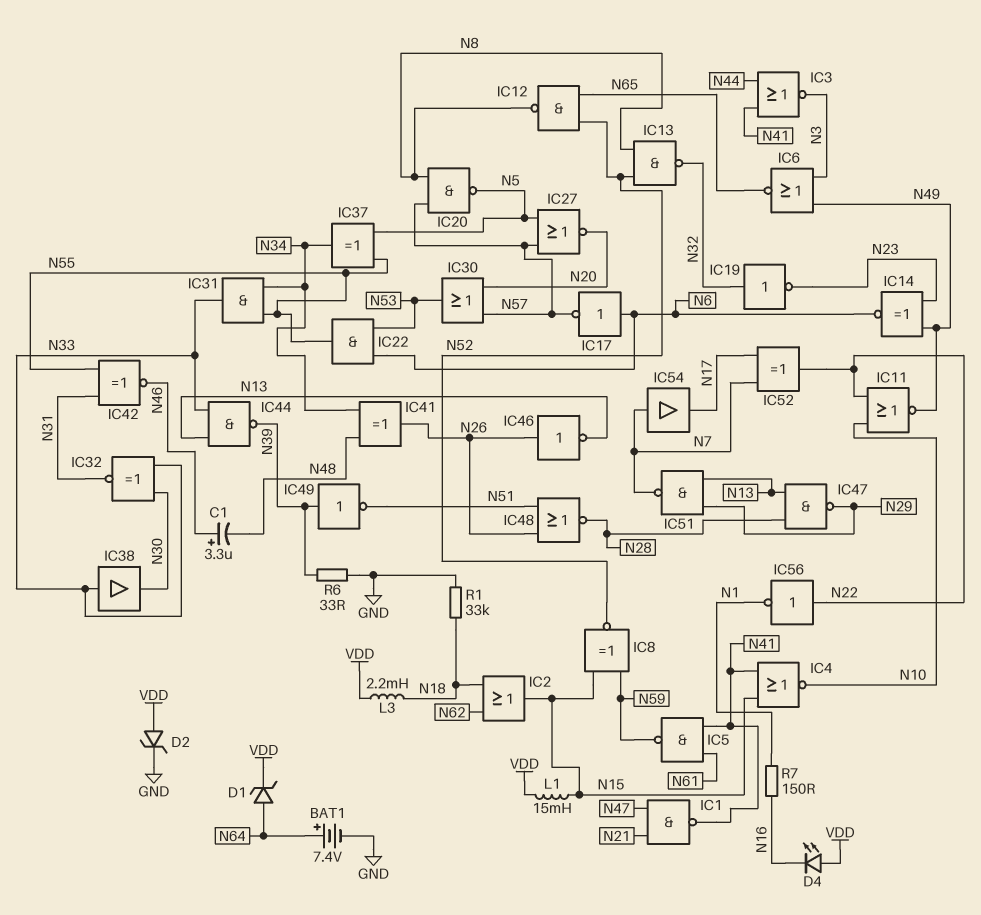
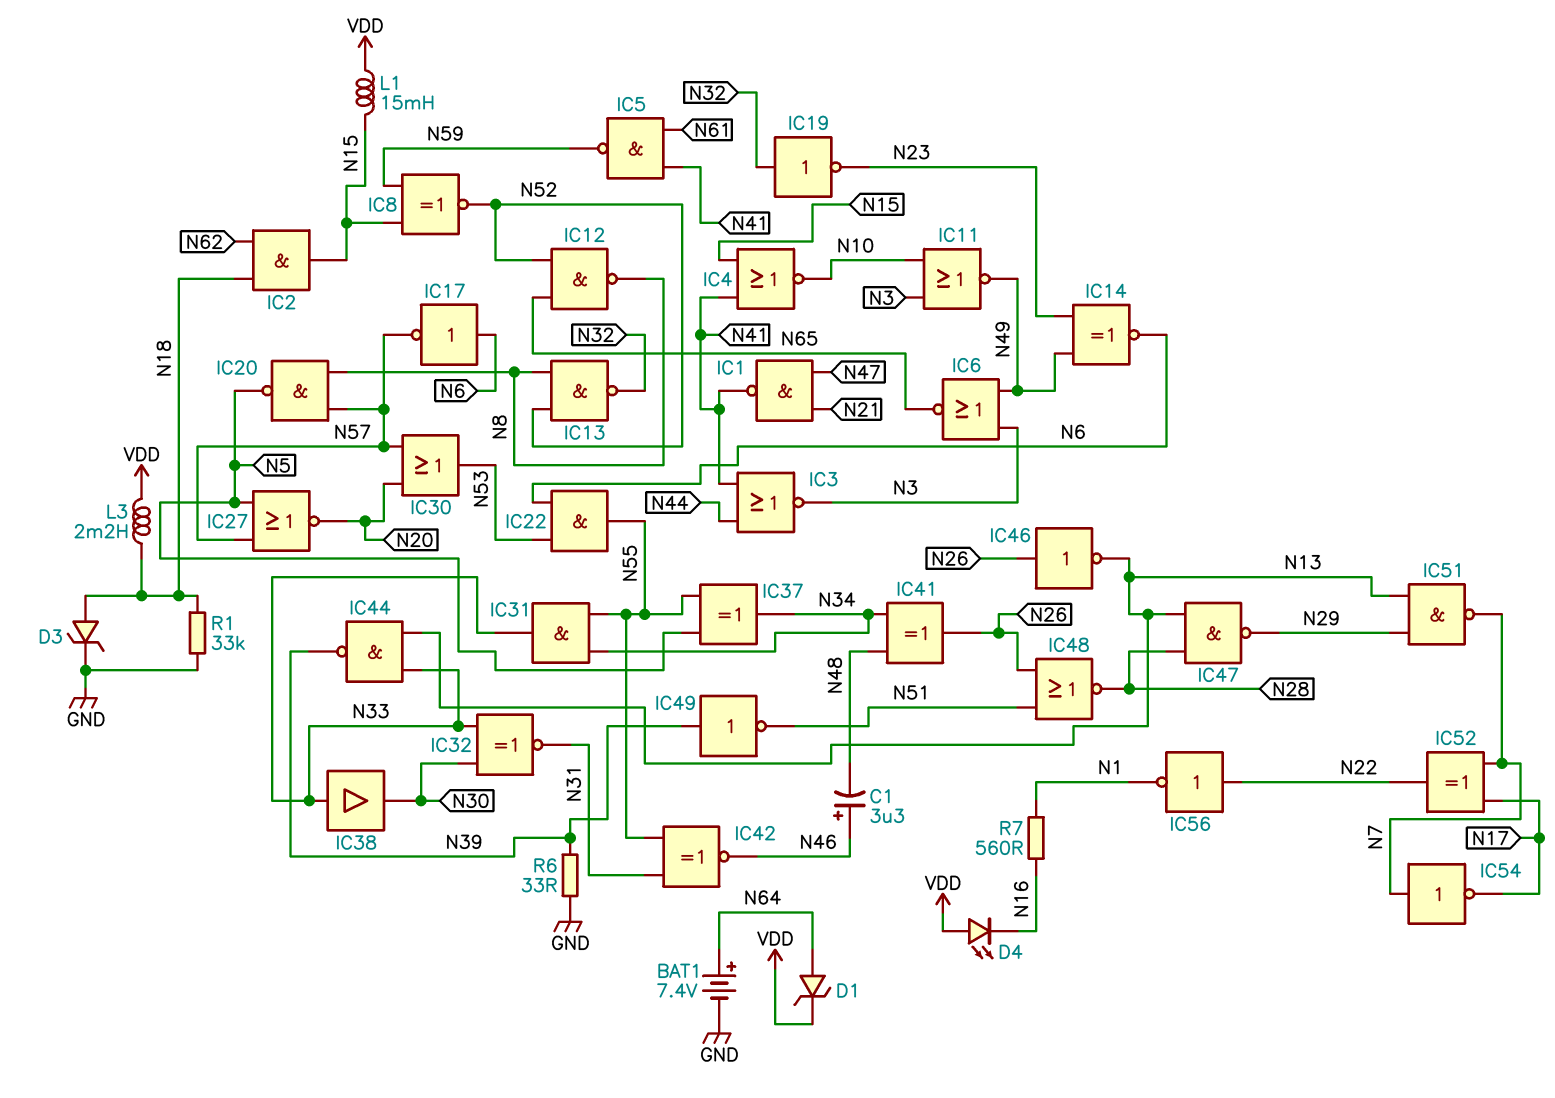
D2: zener (A VDD, K GND) -> none
D3: none -> zener (A N18, K GND)
IC2: OR (in N18, in N62, out N15) -> AND (in N18, in N62, out N15)
IC11: NOR (in N10, in N22, out N49) -> NOR (in N3, in N10, out N49)
IC54: buffer (in N7, out N17) -> NOT (in N7, out N17)
R7: 150 (N1, N16) -> 560 (N1, N16)

